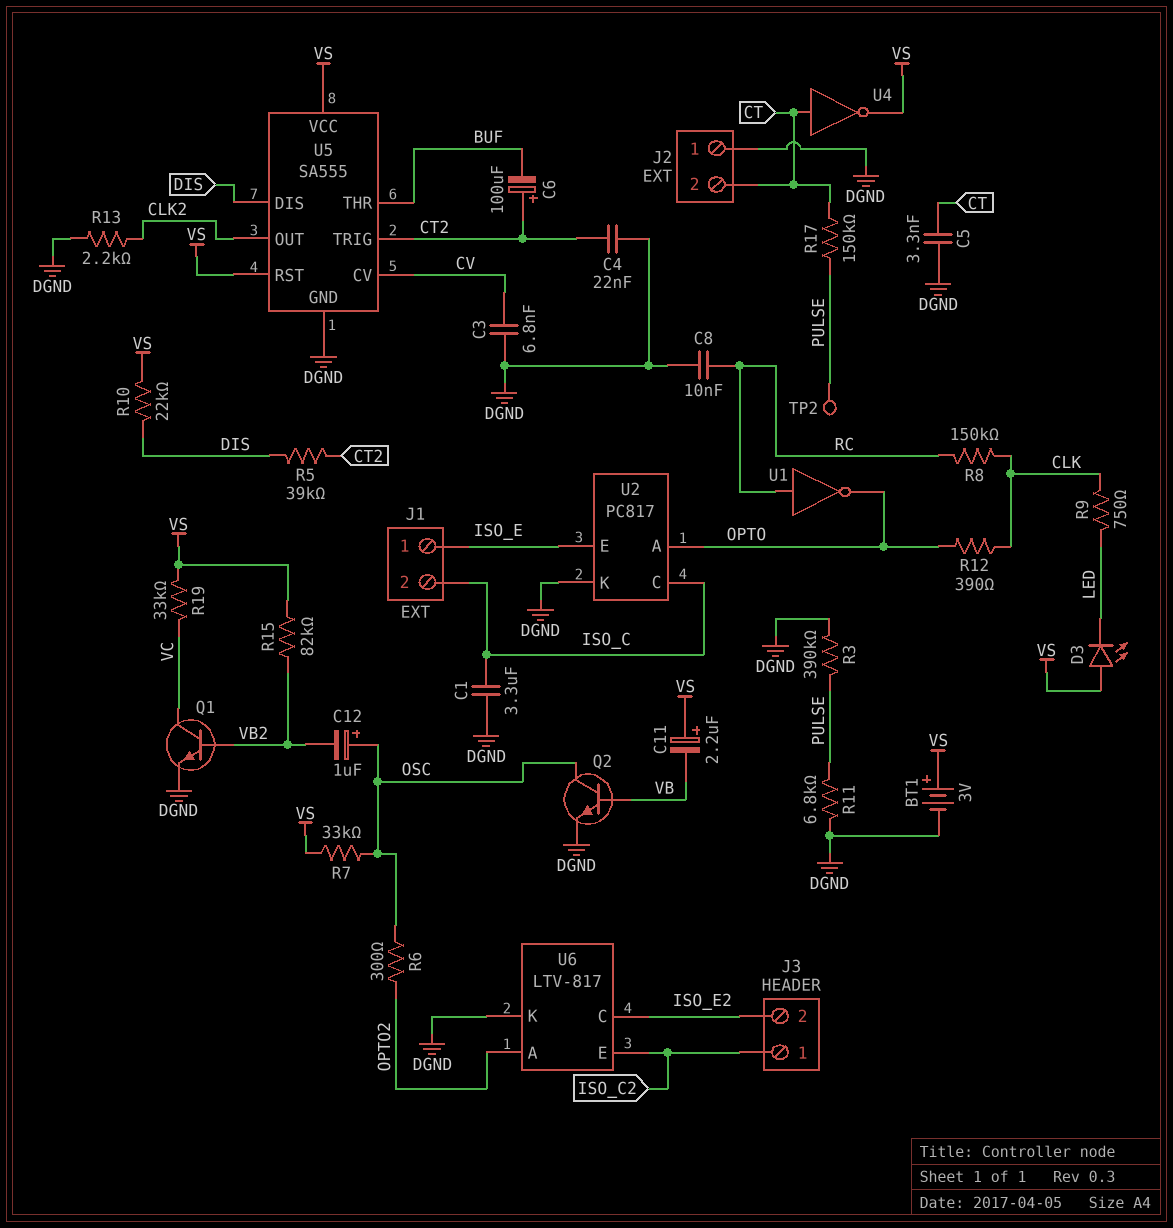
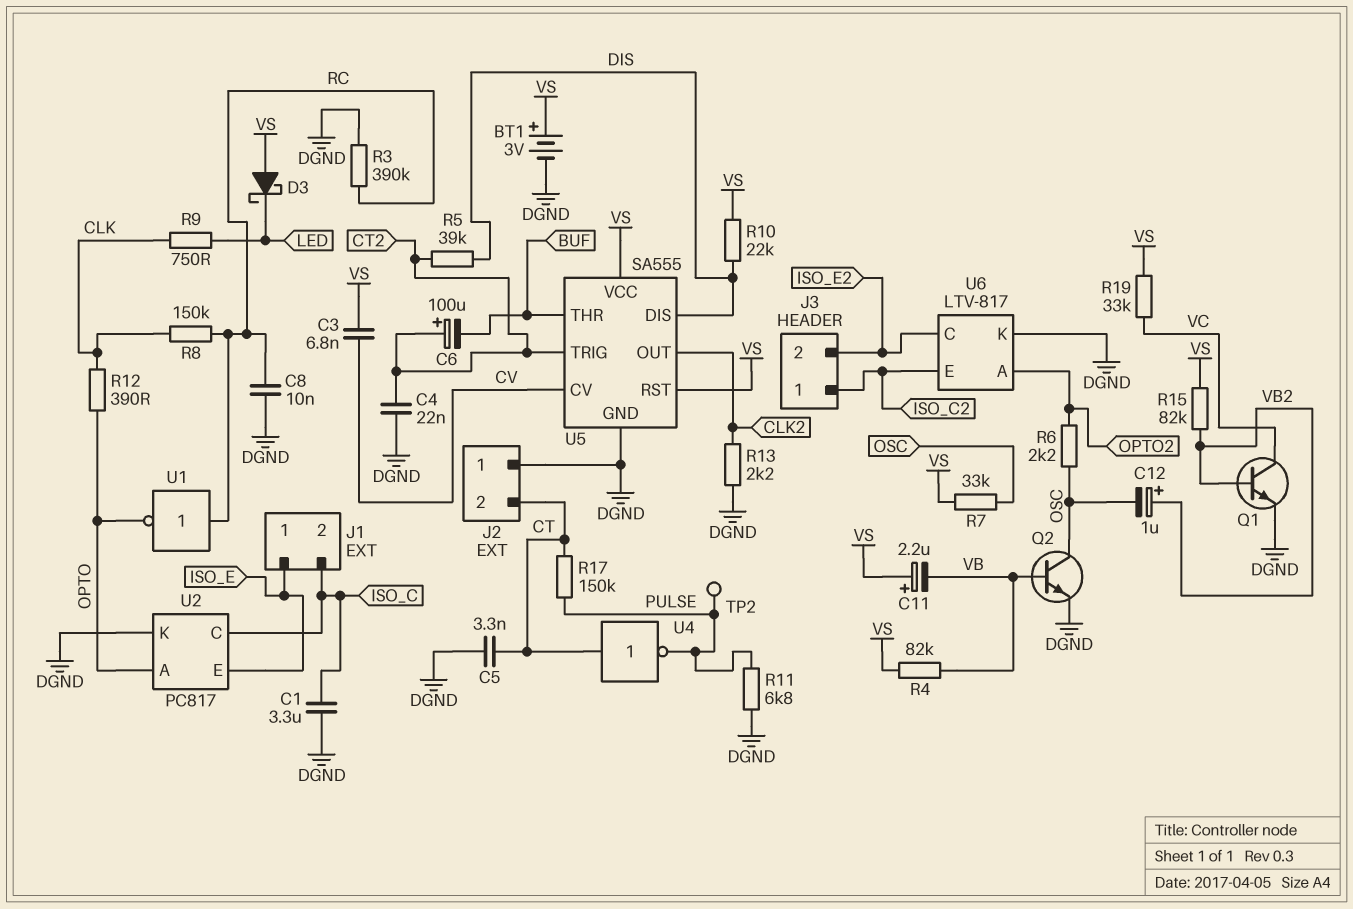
C3: 6.8nF (CV, DGND) -> 6.8nF (CV, VS)
C12: 1uF (plus OSC, minus VB2) -> 1uF (plus VB2, minus OSC)
D3: LED (A VS, K LED) -> schottky (A VS, K LED)
R3: 390k (DGND, PULSE) -> 390k (DGND, RC)
R4: none -> 82k (VB, VS)
R6: 300 (OPTO2, OSC) -> 2.2k (OPTO2, OSC)
U4: NOT (in CT, out VS) -> NOT (in CT, out PULSE)

